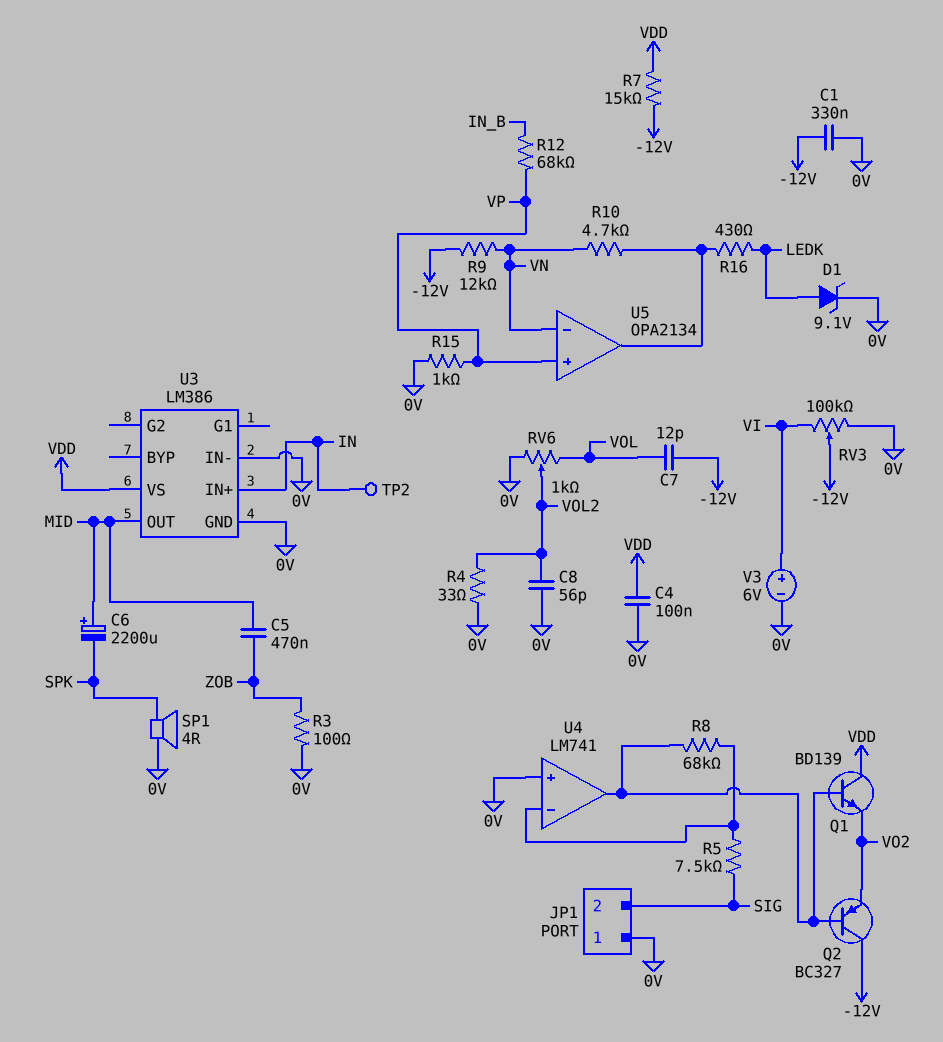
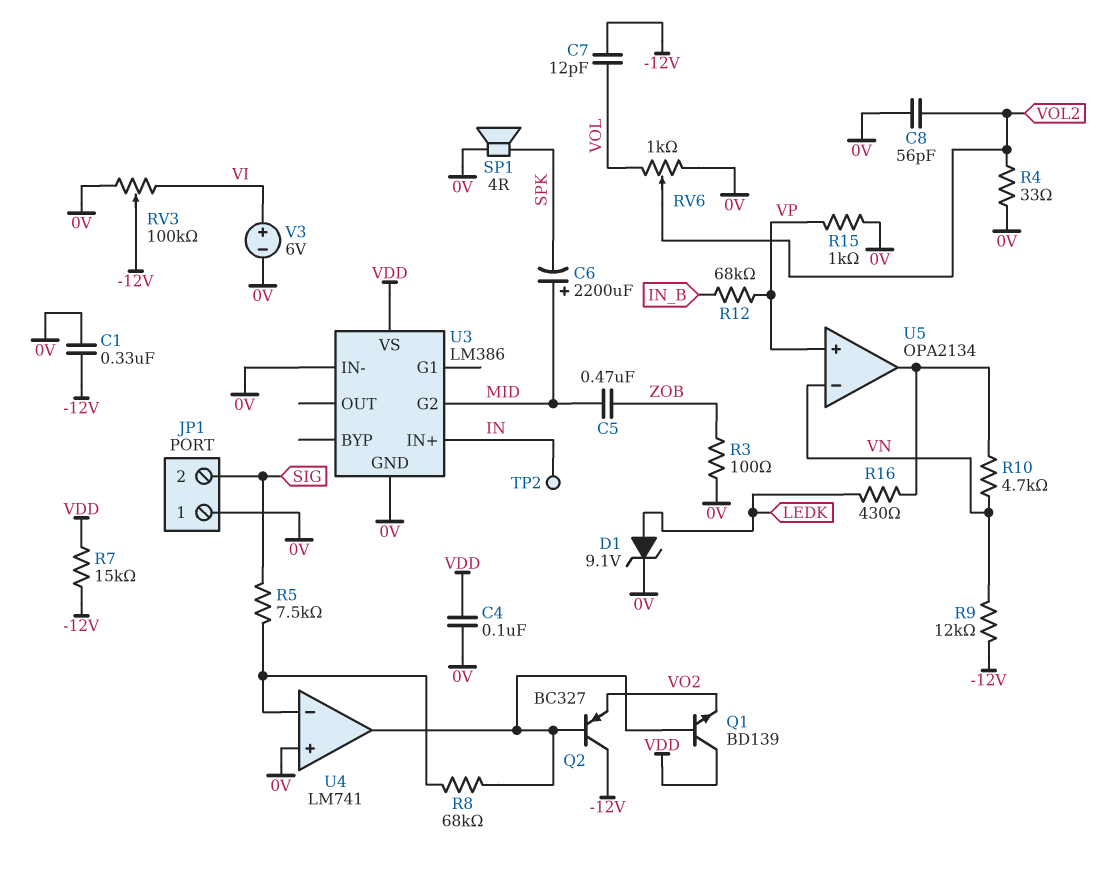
U3 pin G2: none -> MID
U3 pin OUT: MID -> none

